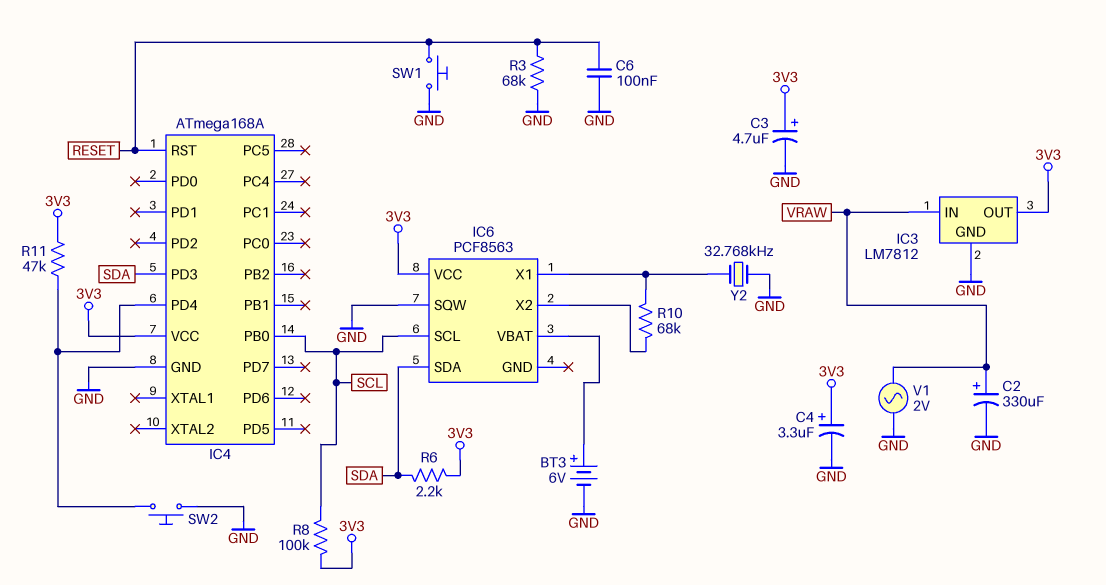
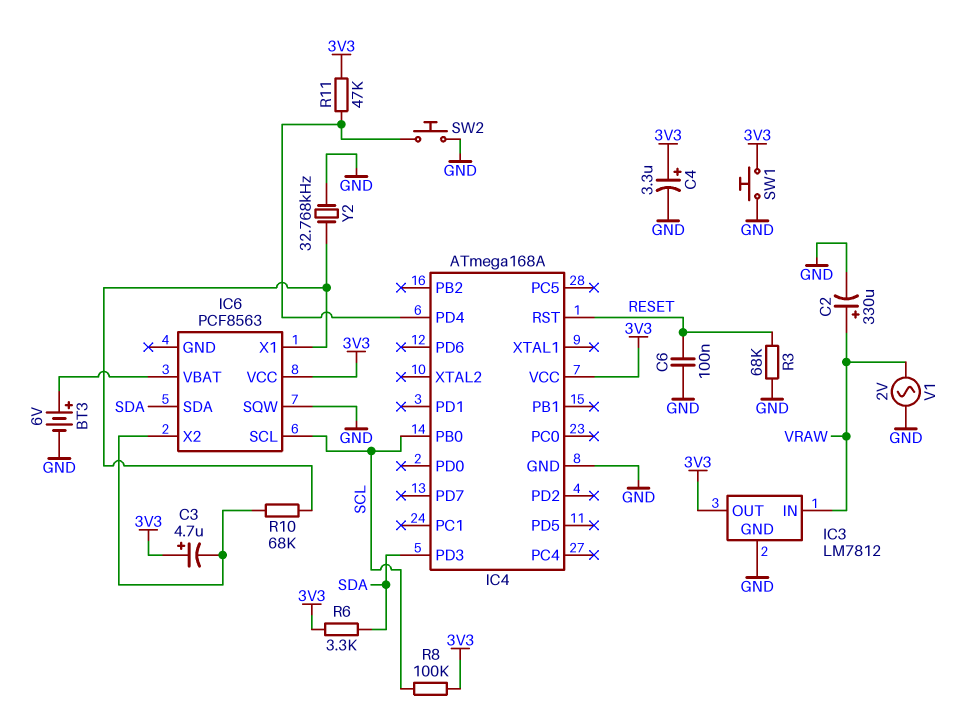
C3: 4.7uF (plus 3V3, minus GND) -> 4.7uF (plus 3V3, minus IC6/X2)
R6: 2.2k (3V3, SDA) -> 3.3k (3V3, SDA)
SW1: button (GND, RESET) -> button (3V3, GND)

